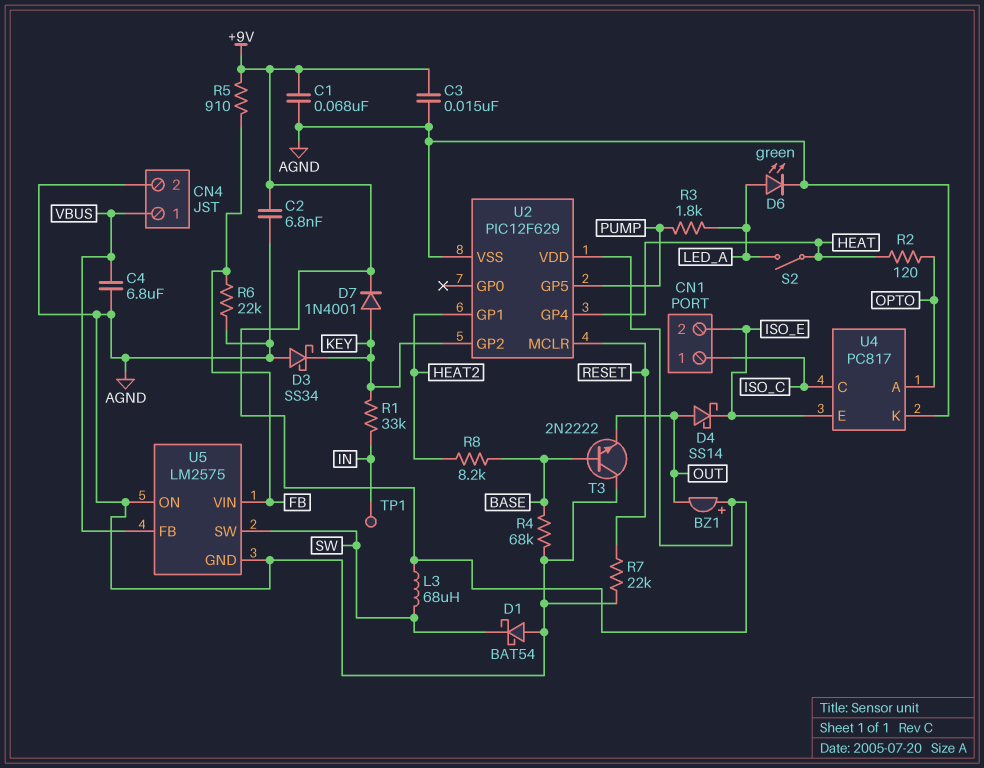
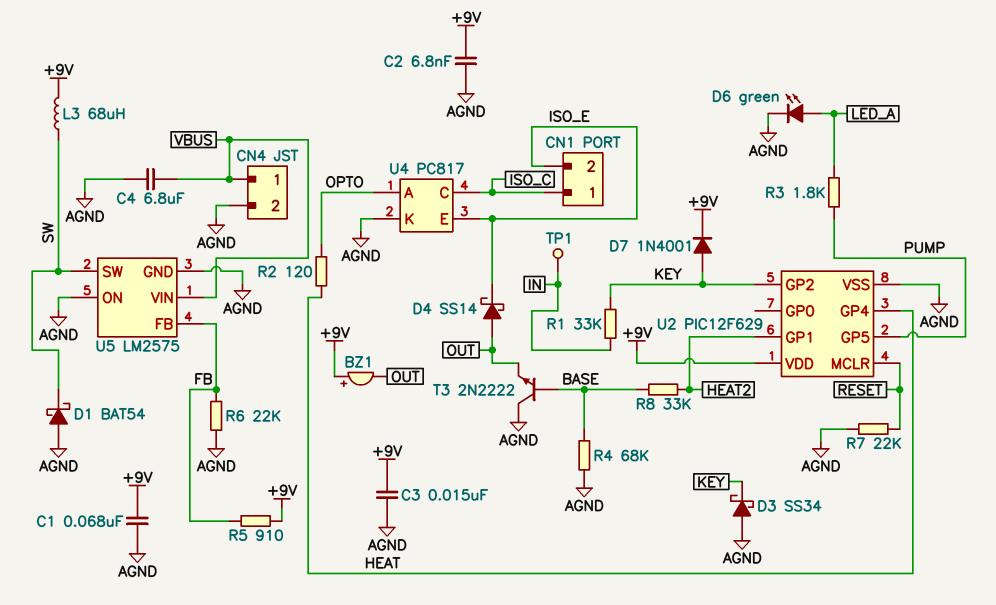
R8: 8.2k (BASE, HEAT2) -> 33k (BASE, HEAT2)
S2: switch (HEAT, LED_A) -> none
U5 pin FB: VBUS -> FB
U5 pin VIN: FB -> VBUS

